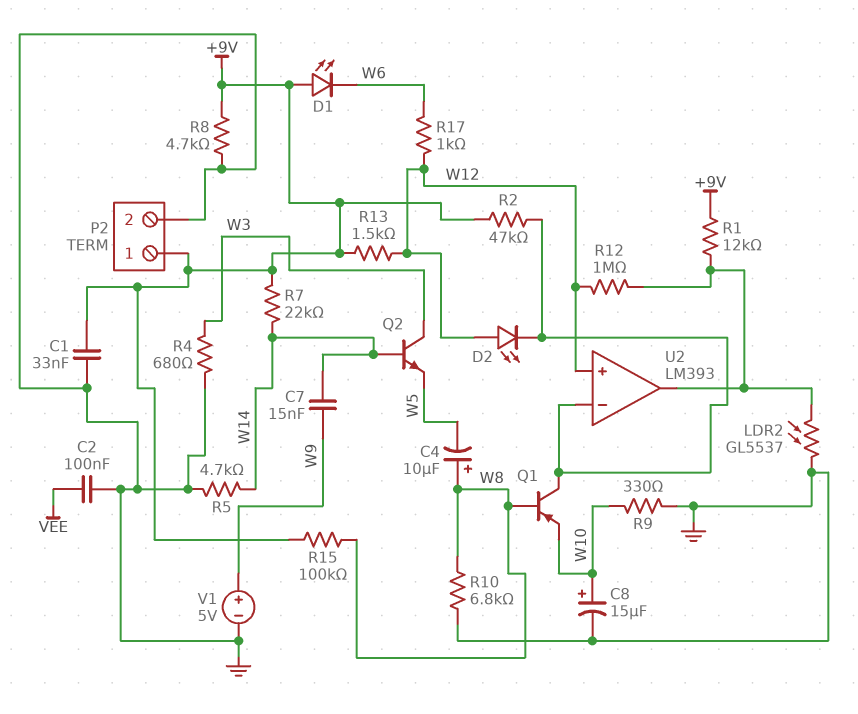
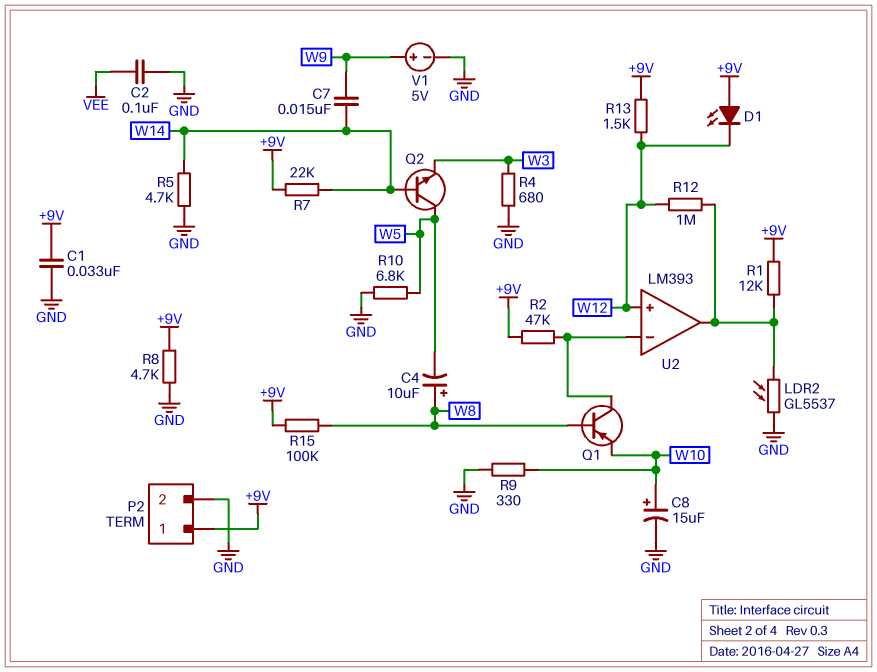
D1: LED (A +9V, K W6) -> LED (A +9V, K W12)
D2: LED (A W12, K U2/in-) -> none
Q2: NPN (B W14, C W3, E W5) -> NPN (B W14, C W5, E W3)
R10: 6.8k (GND, W8) -> 6.8k (GND, W5)
R17: 1k (W6, W12) -> none

